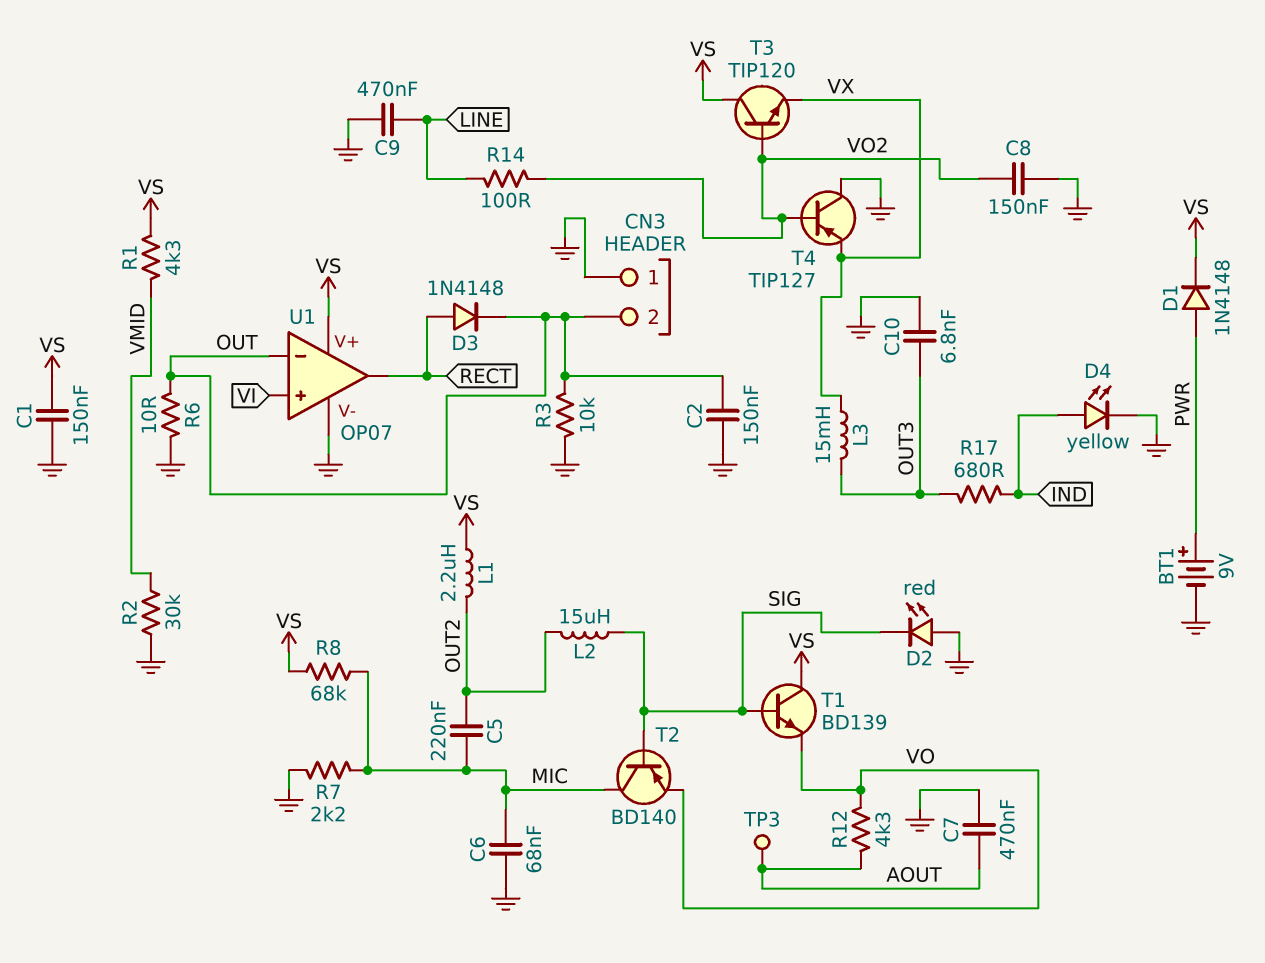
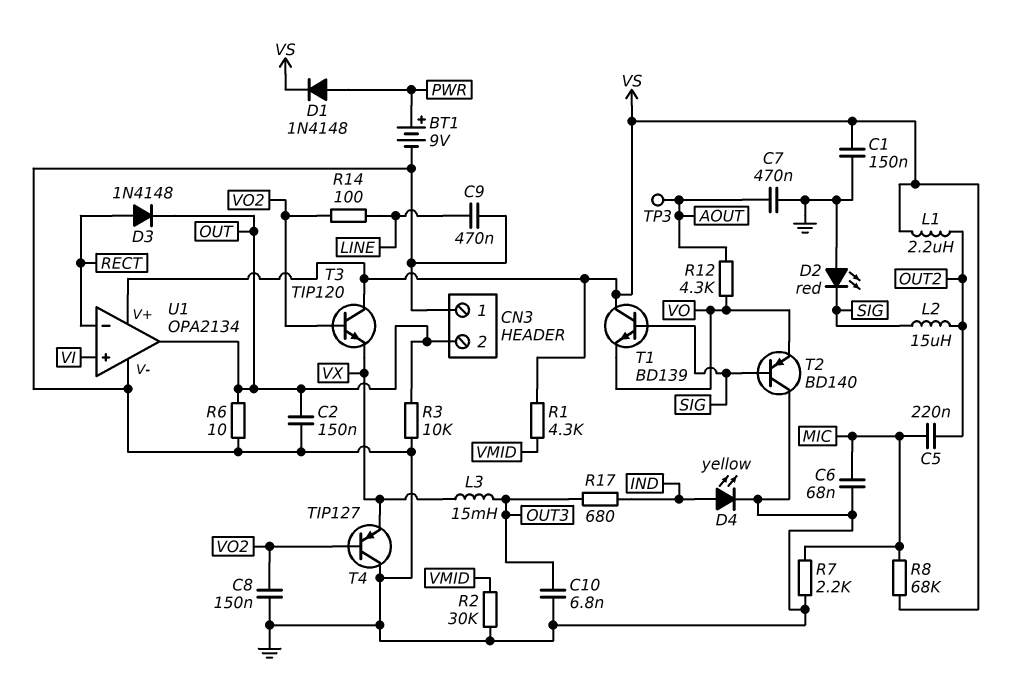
T2: PNP BD140 (B SIG, C MIC, E VO) -> PNP BD140 (B SIG, C GND, E VO)
U1: OP07 -> OPA2134
U1 pin in-: OUT -> RECT
U1 pin out: RECT -> OUT

